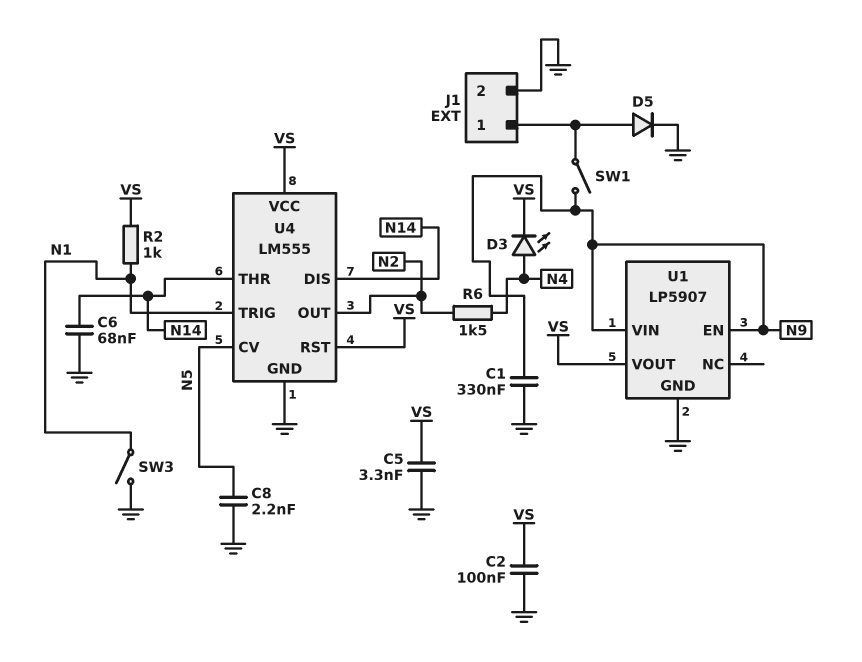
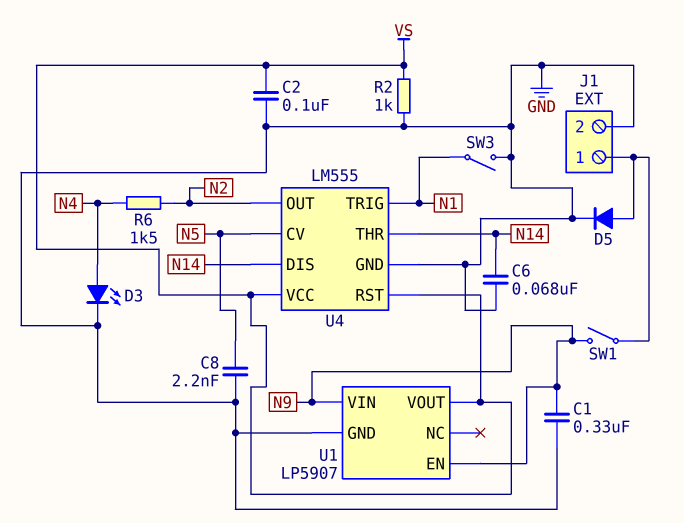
C5: 3.3nF (GND, VS) -> none
D3: LED (A N4, K VS) -> LED (A N4, K GND)
R2: 1k (N1, VS) -> 1k (GND, VS)

